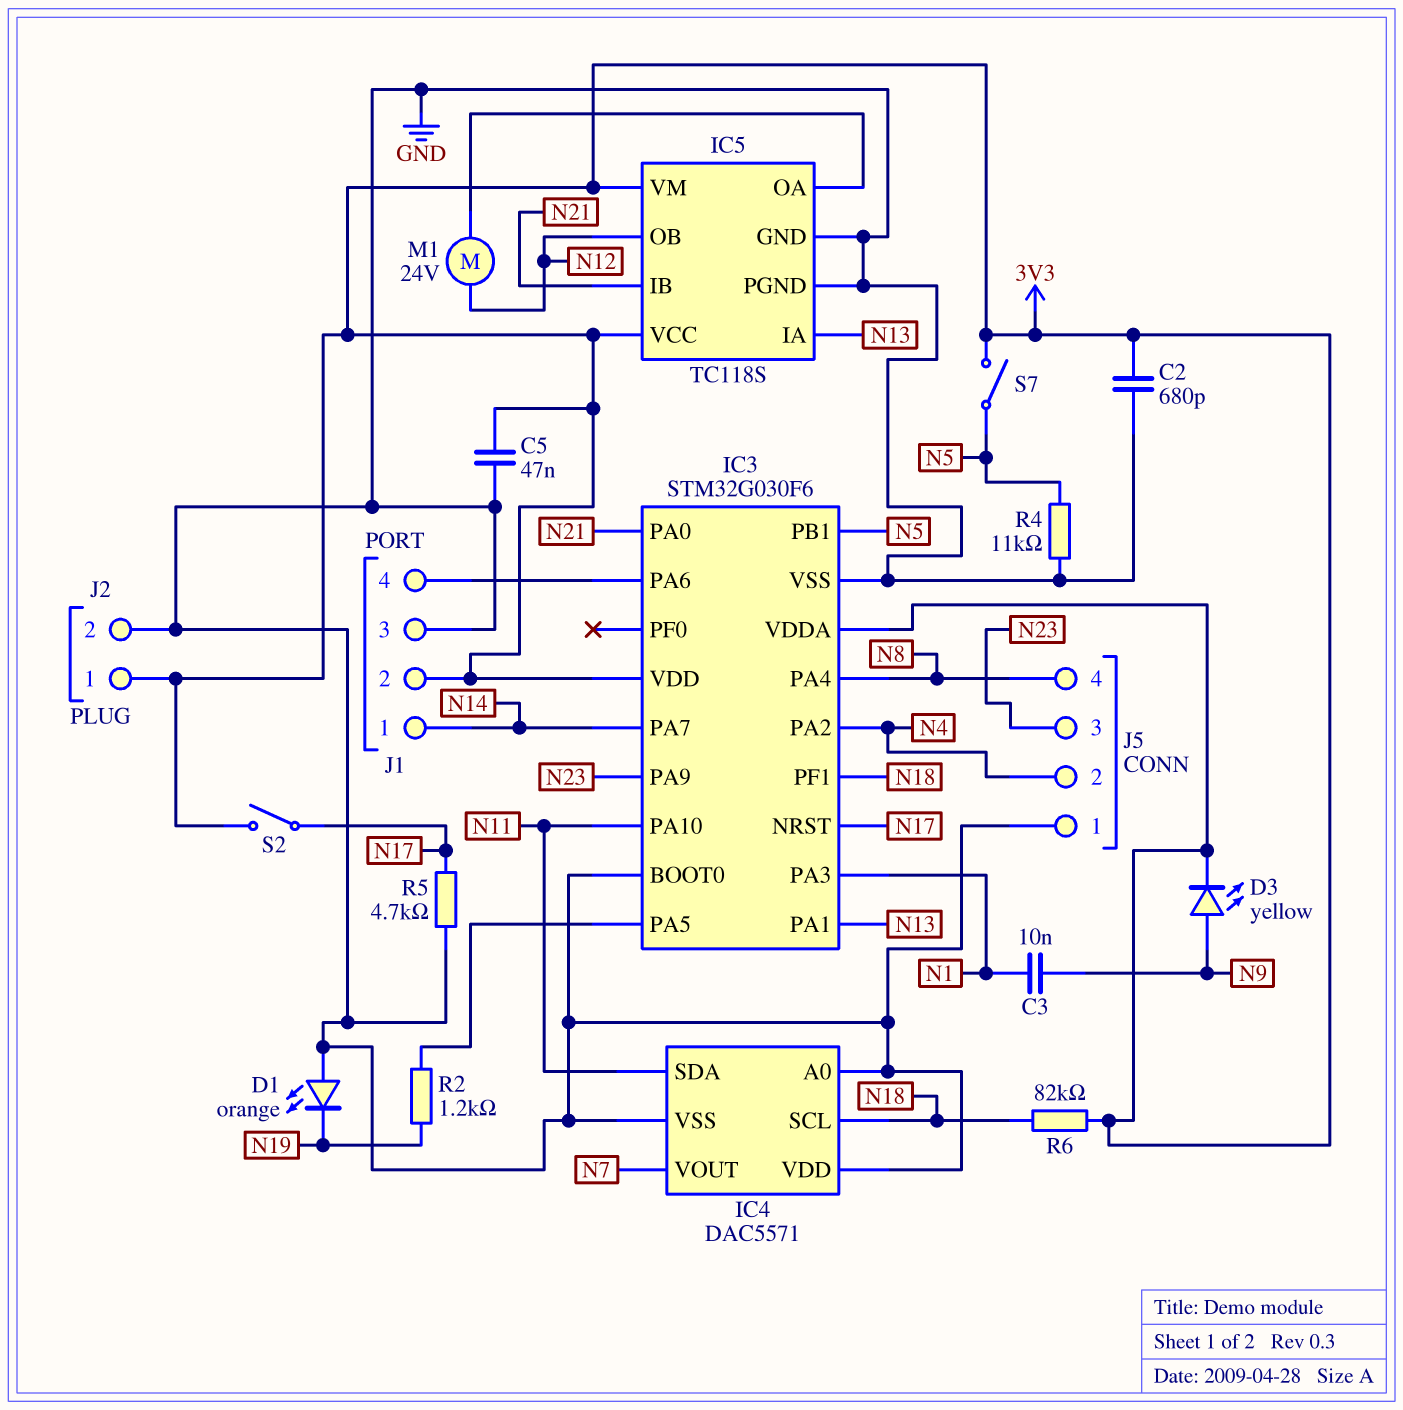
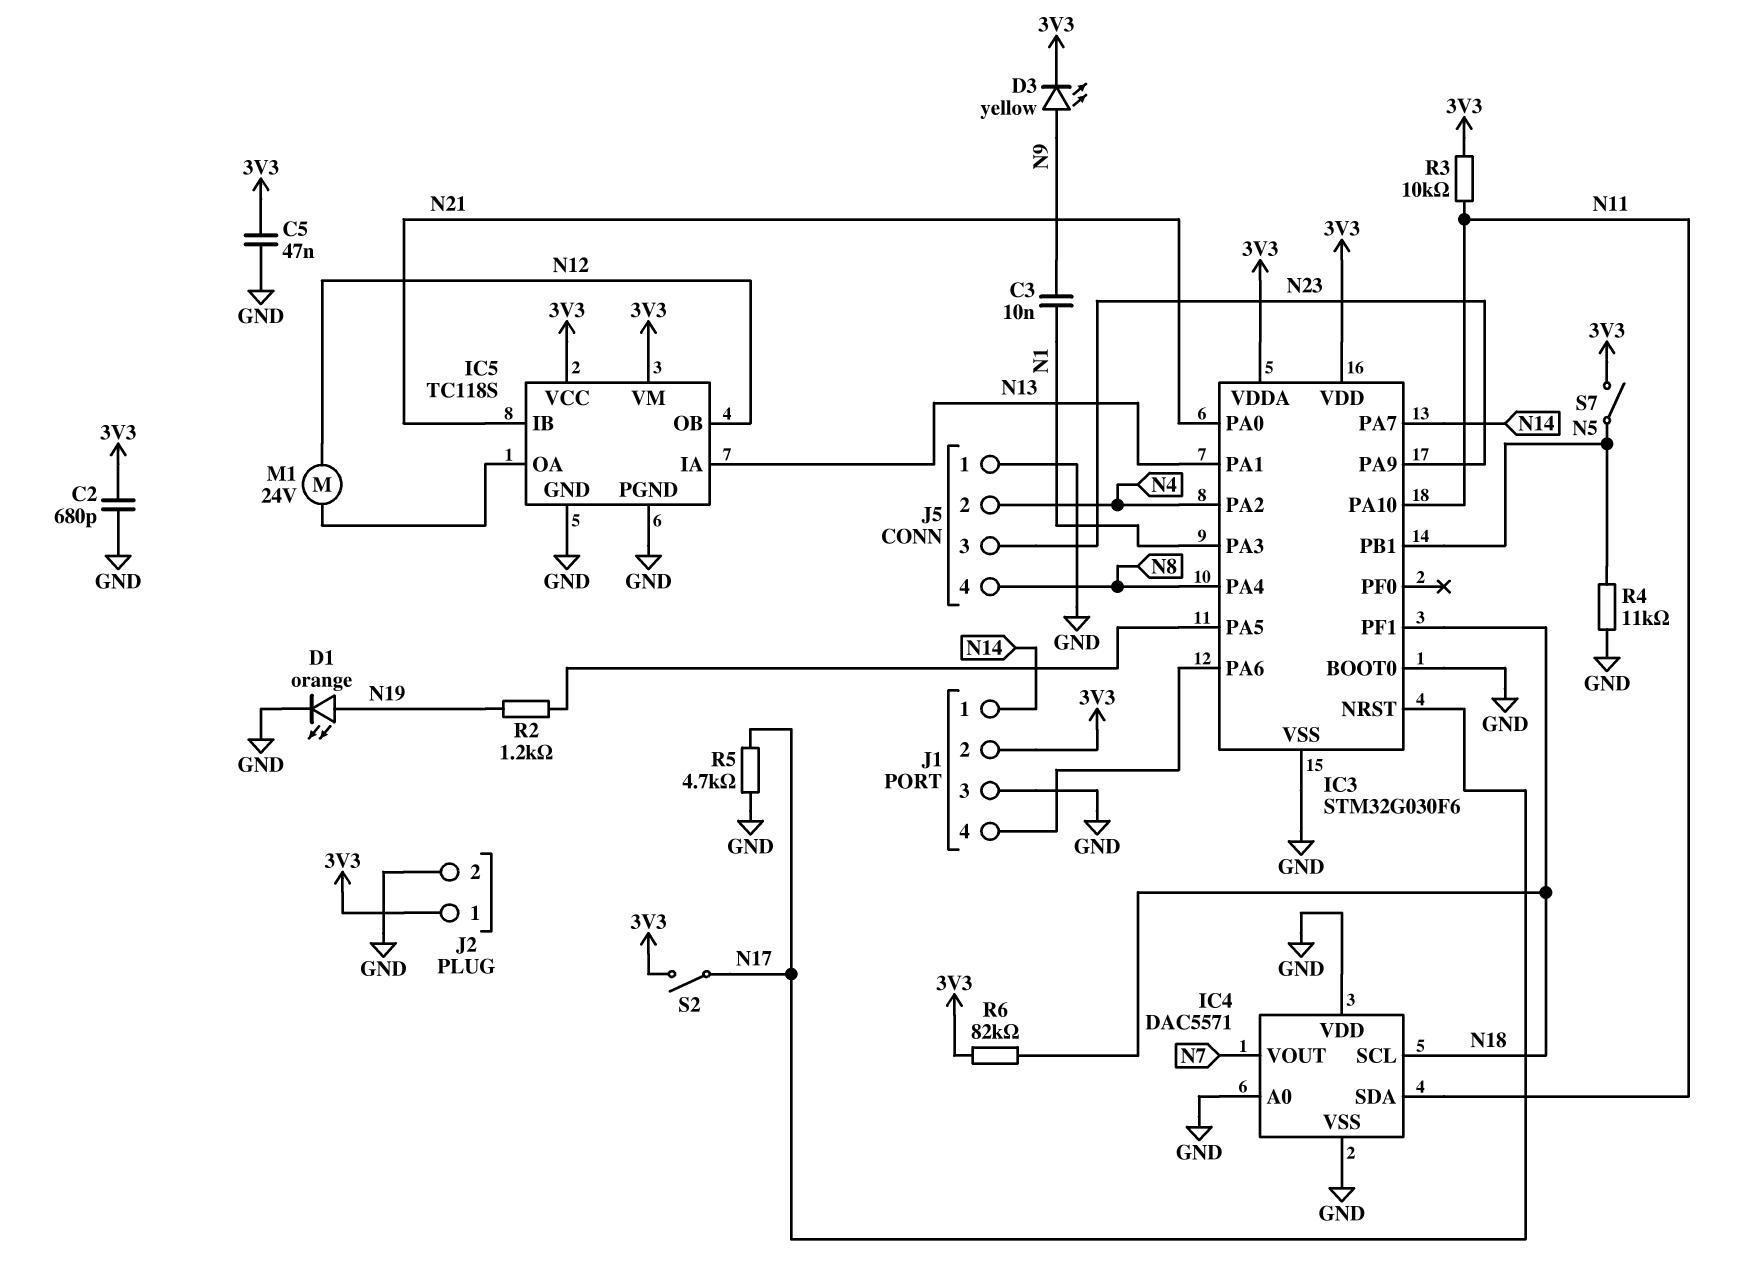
D1: LED orange (A GND, K N19) -> LED orange (A N19, K GND)
R3: none -> 10k (3V3, N11)

